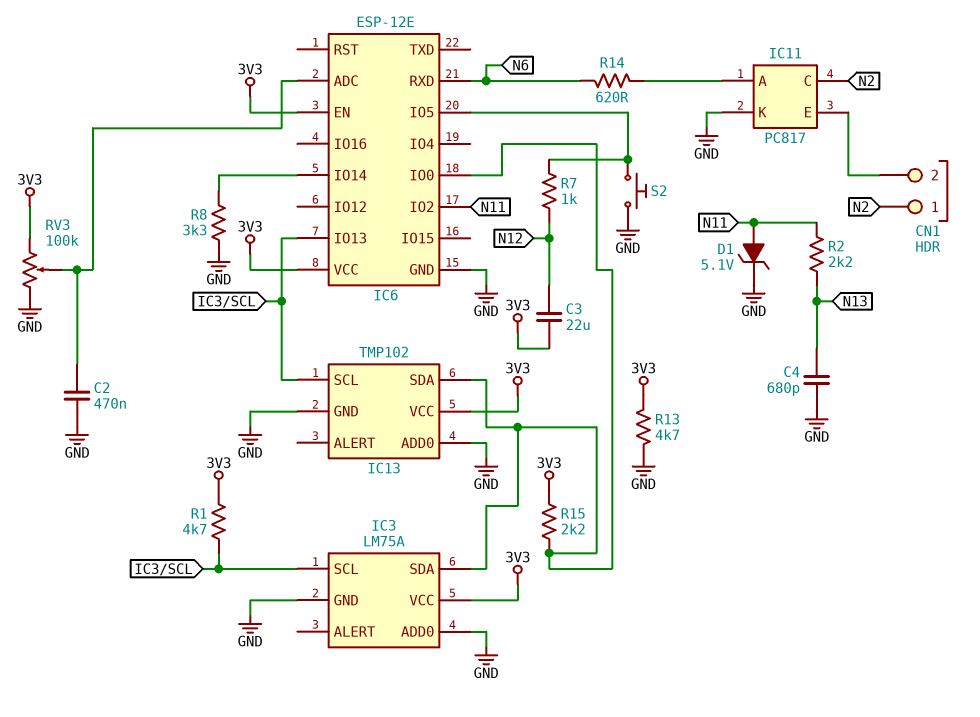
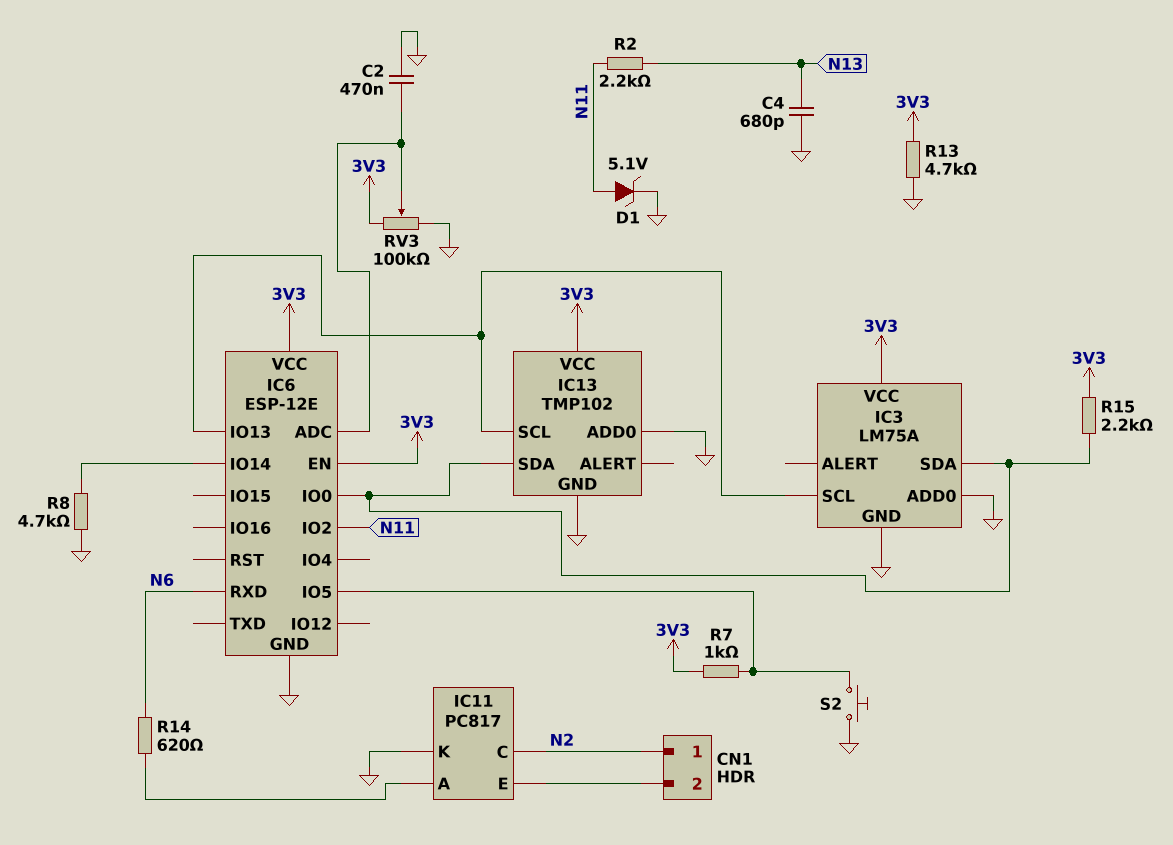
C3: 22uF (3V3, N12) -> none
R1: 4.7k (3V3, IC3/SCL) -> none
R7: 1k (IC6/IO5, N12) -> 1k (3V3, IC6/IO5)
R8: 3.3k (GND, IC6/IO14) -> 4.7k (GND, IC6/IO14)

